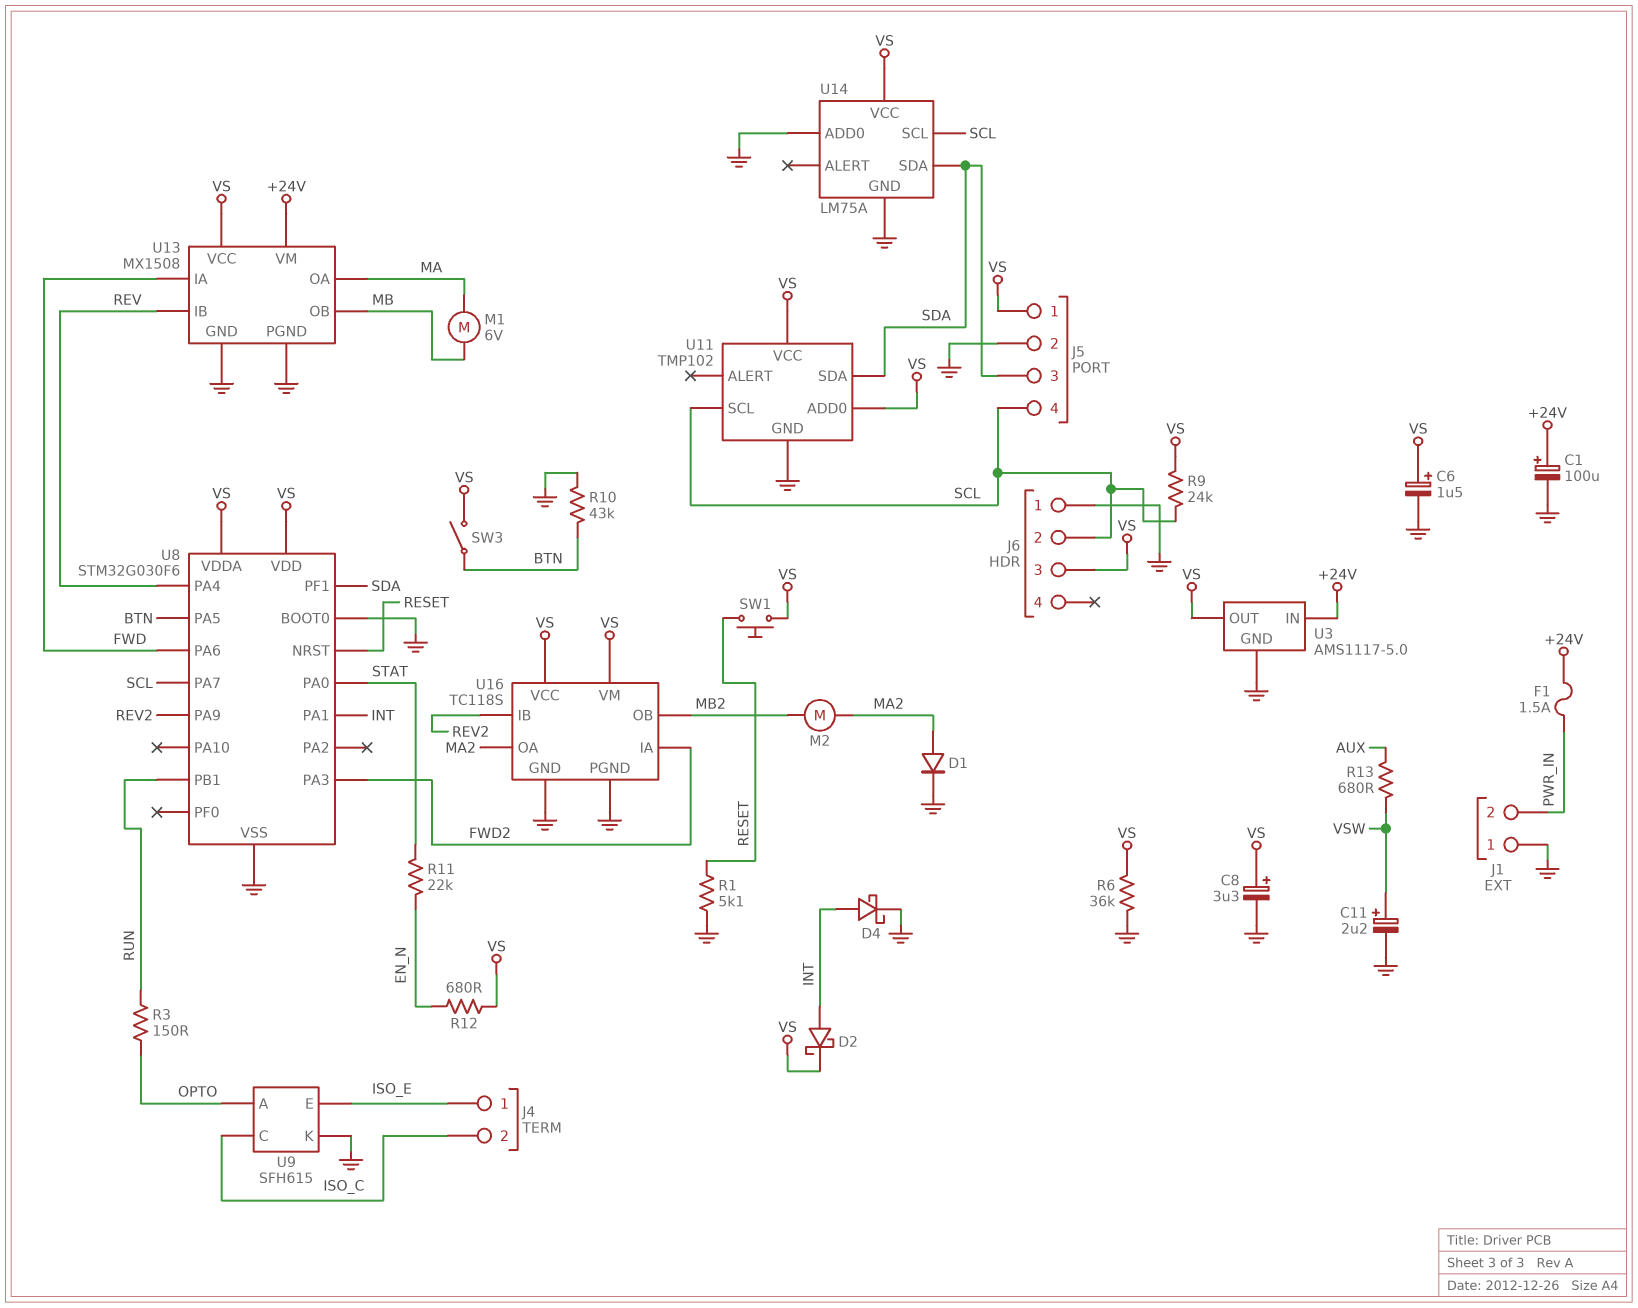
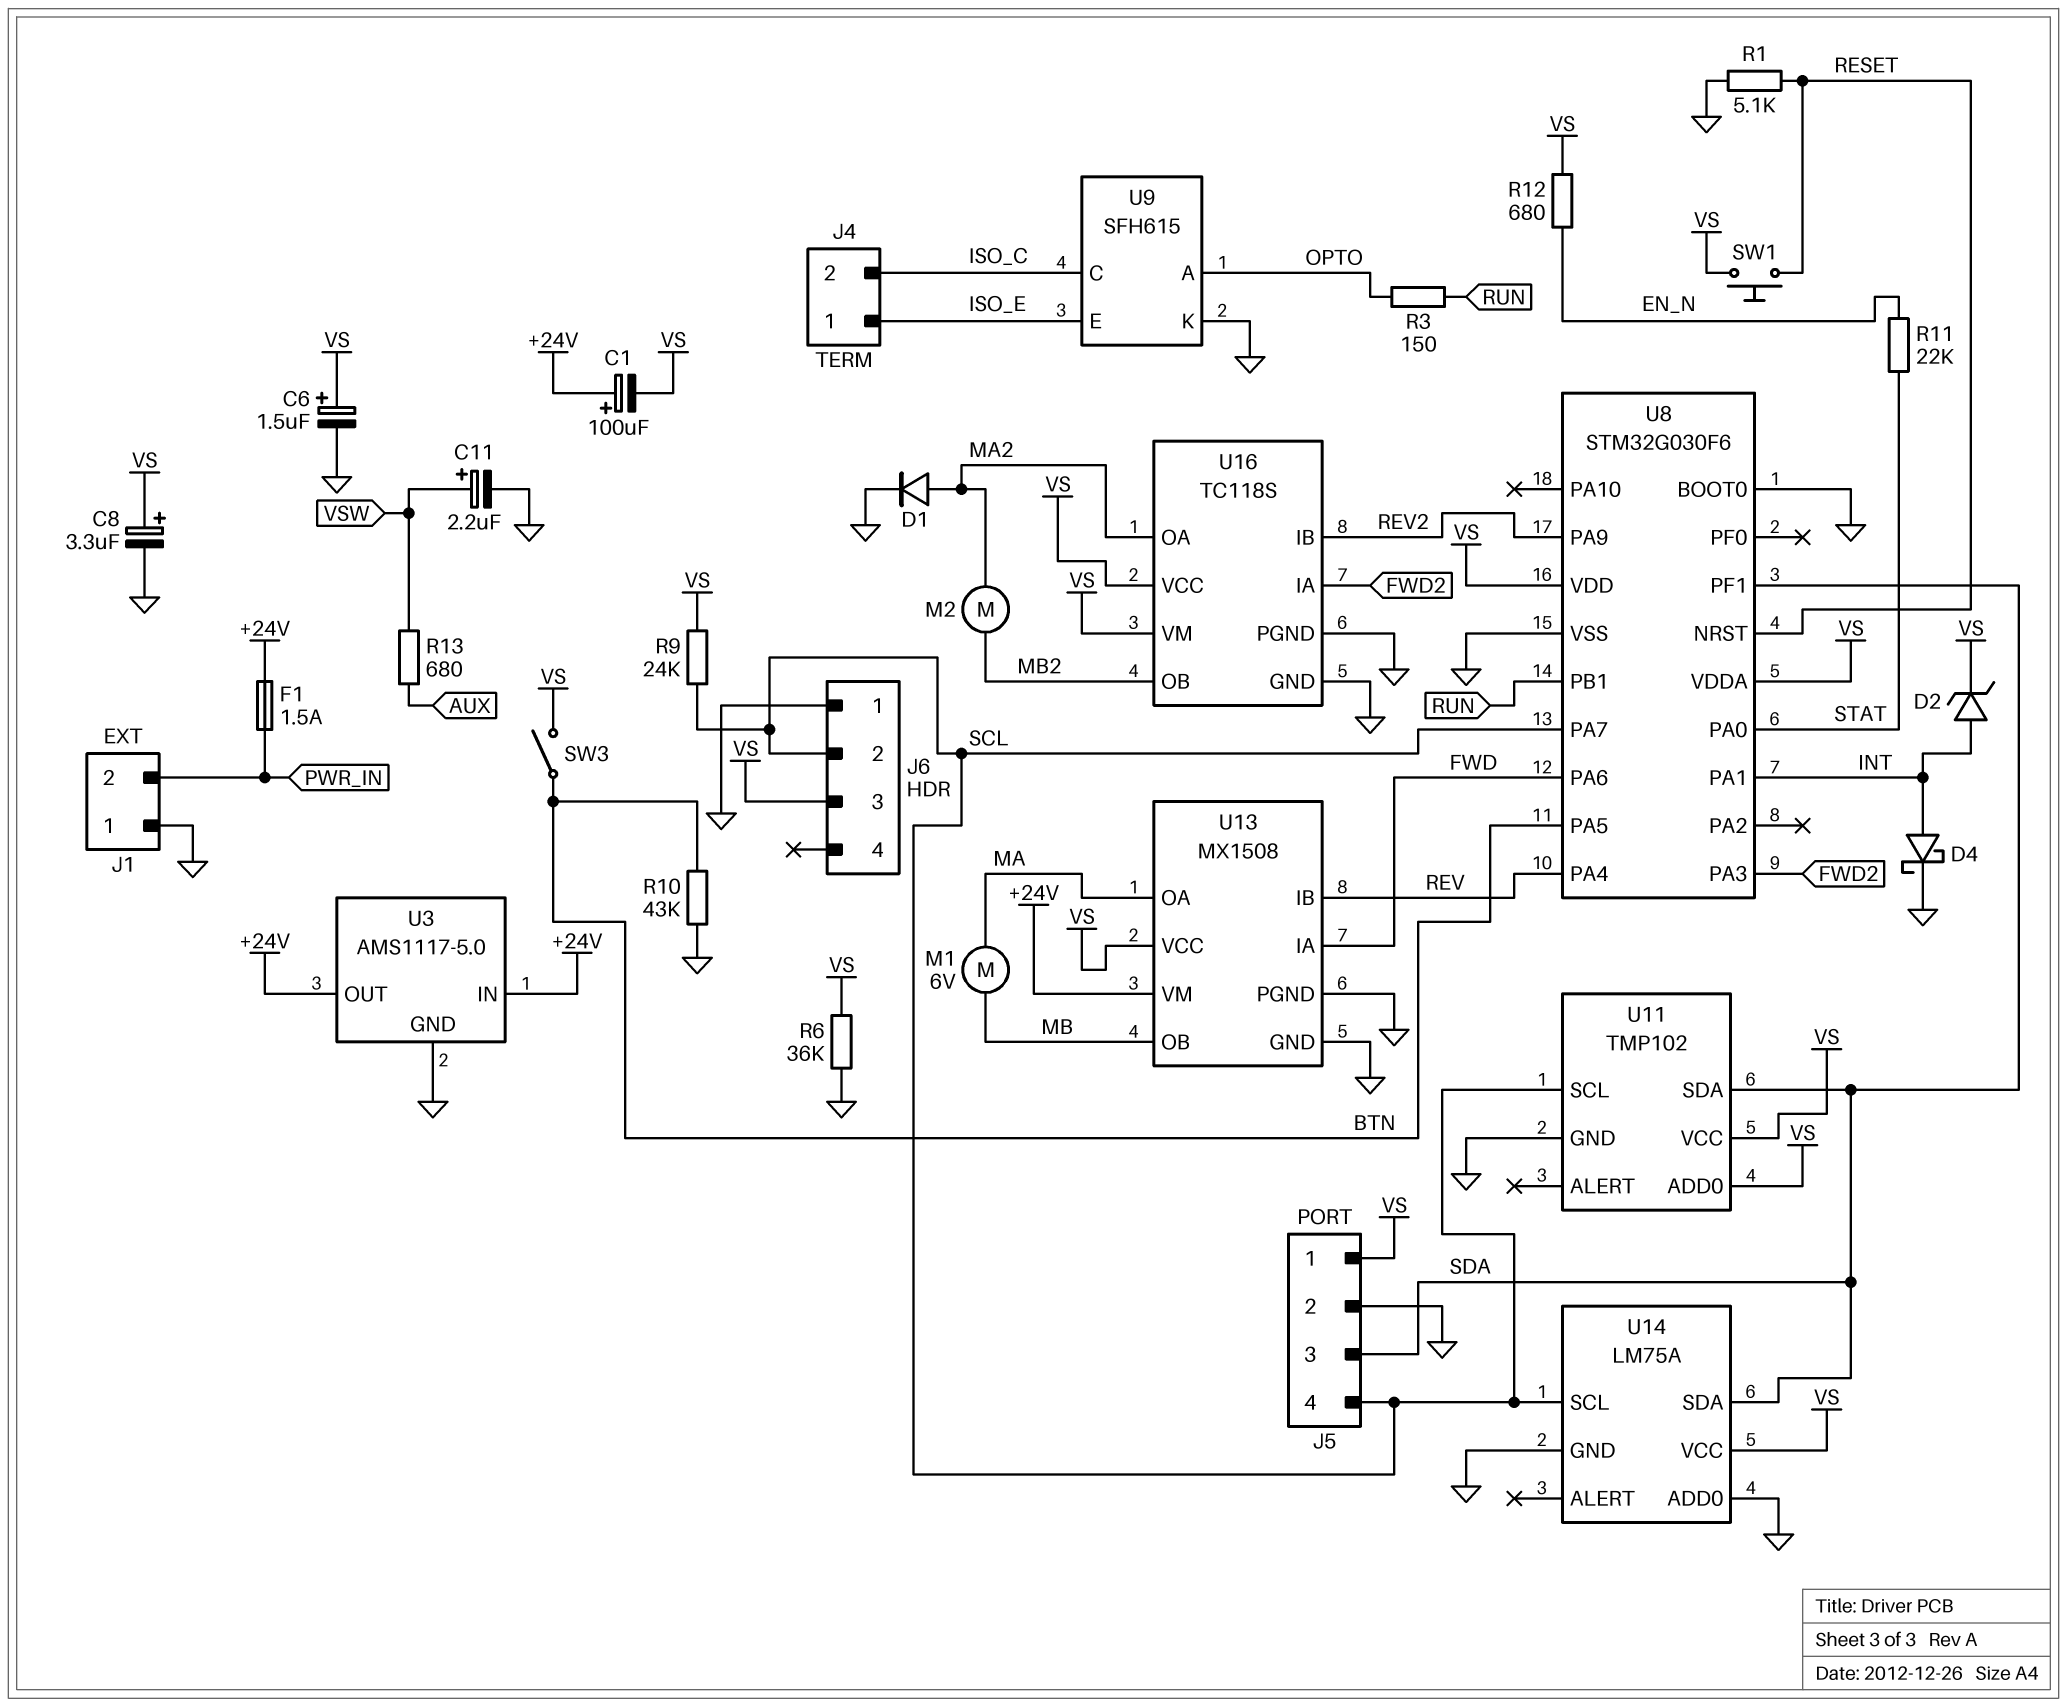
C1: 100uF (plus +24V, minus GND) -> 100uF (plus +24V, minus VS)
D2: schottky (A INT, K VS) -> zener (A INT, K VS)
U3 pin OUT: VS -> +24V

